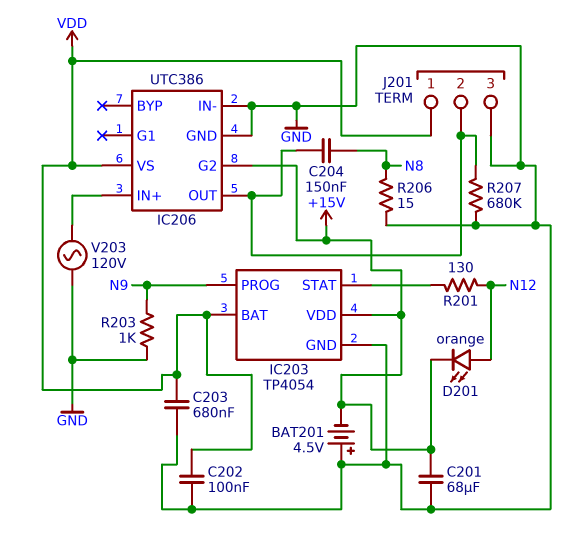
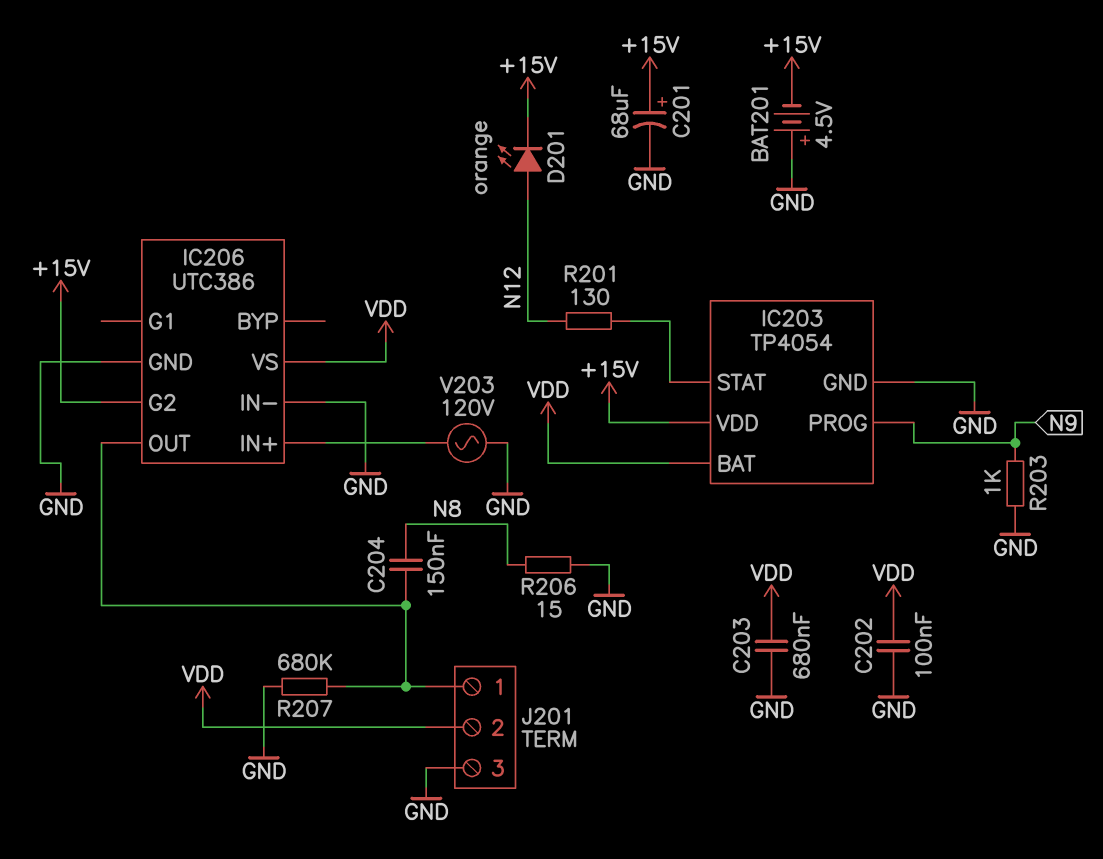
C201: 68uF (+15V, GND) -> 68uF (plus +15V, minus GND)
J201 pin 1: VDD -> IC206/OUT
J201 pin 2: IC206/OUT -> VDD

